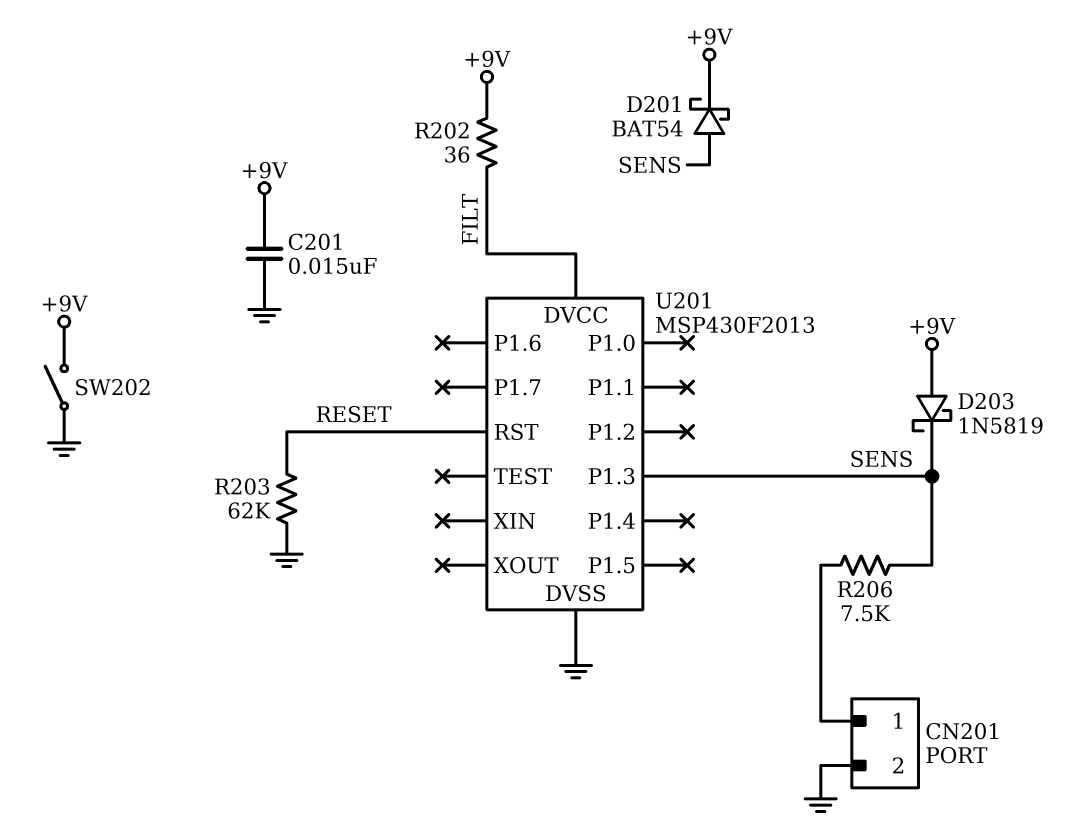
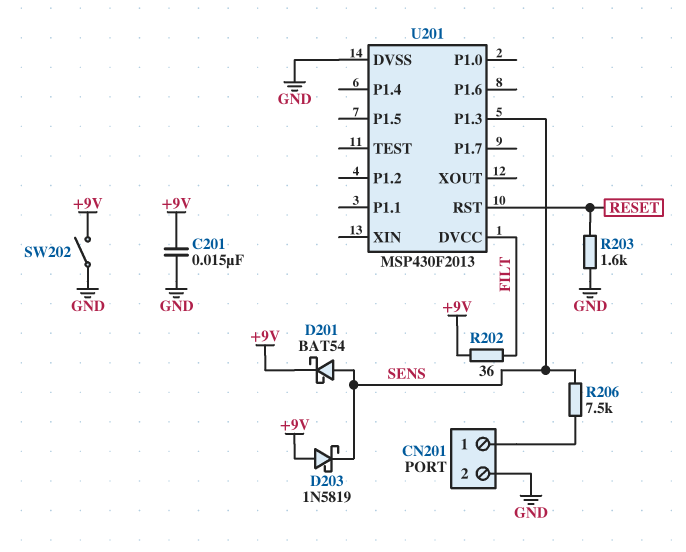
R203: 62k (GND, RESET) -> 1.6k (GND, RESET)

